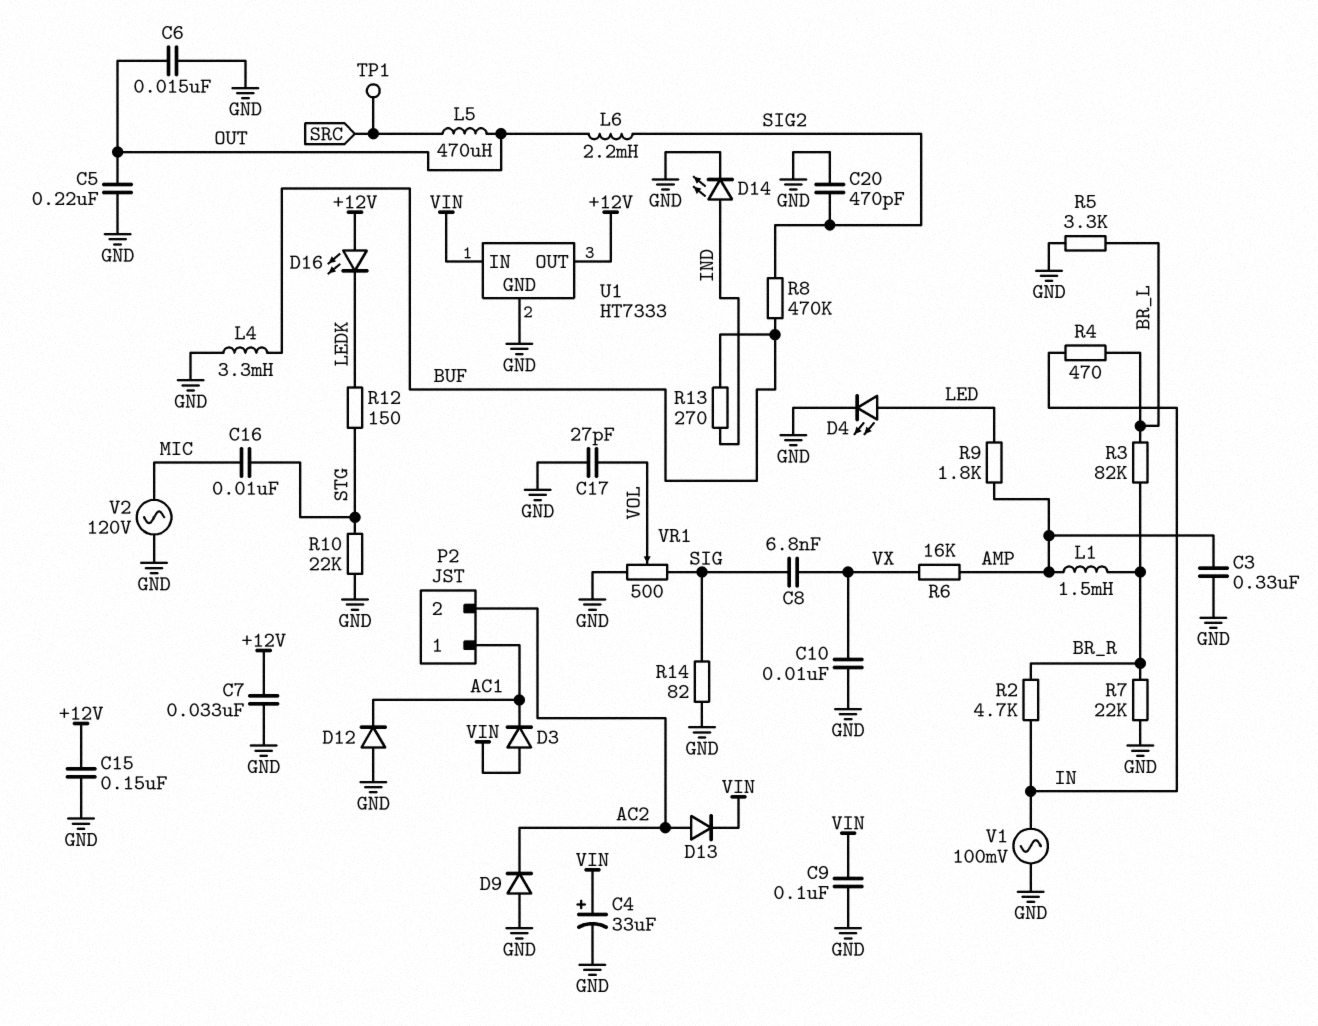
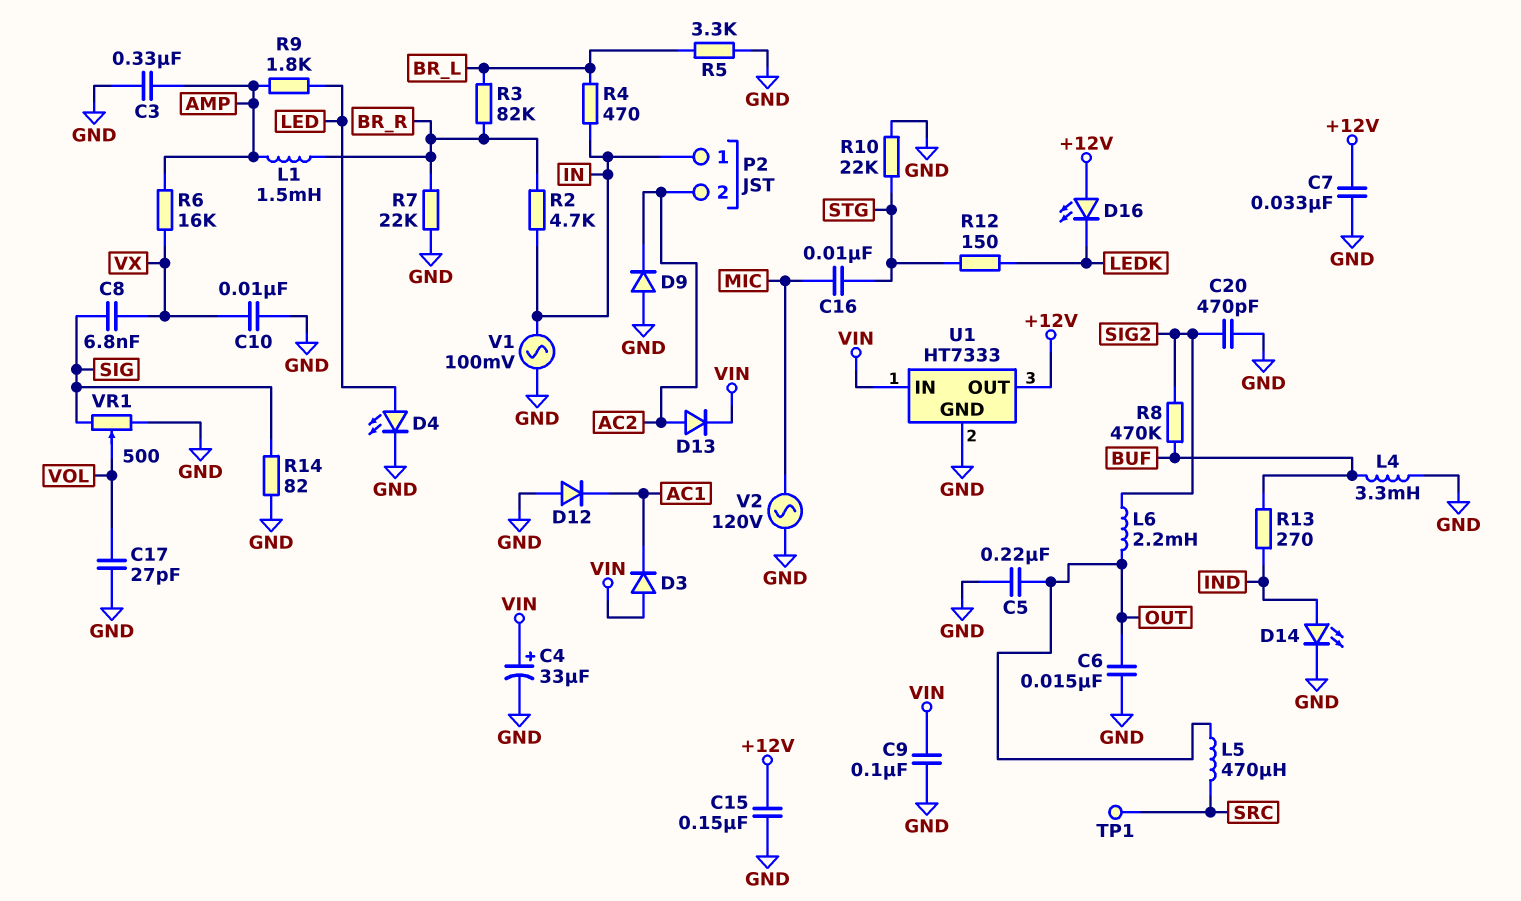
P2 pin 1: AC1 -> IN

